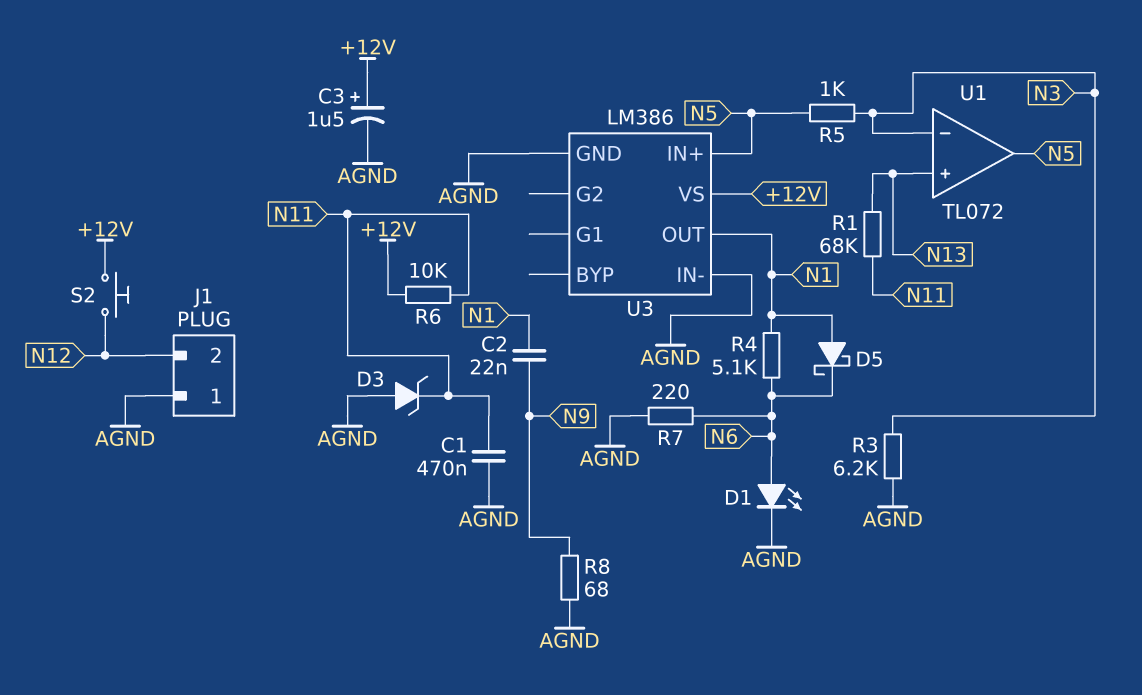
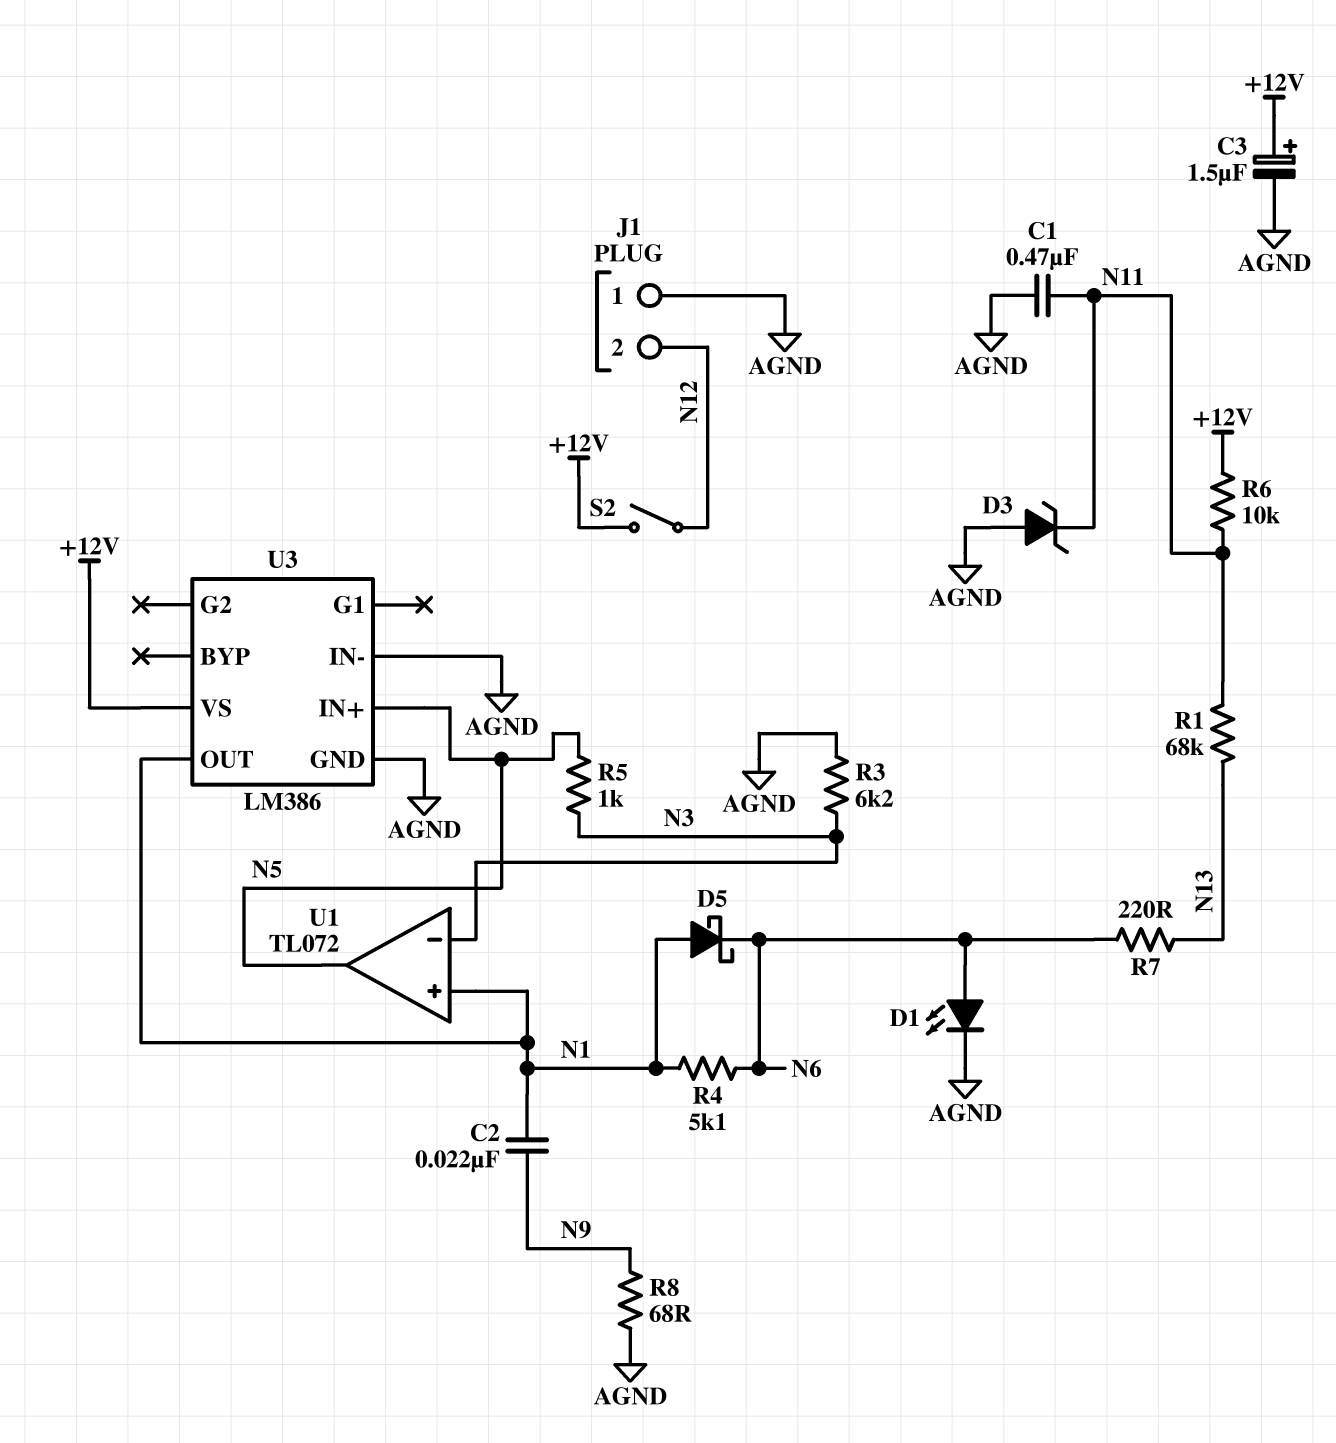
R7: 220 (AGND, N6) -> 220 (N6, N13)
S2: button (+12V, N12) -> switch (+12V, N12)
U1 pin in+: N13 -> N1

